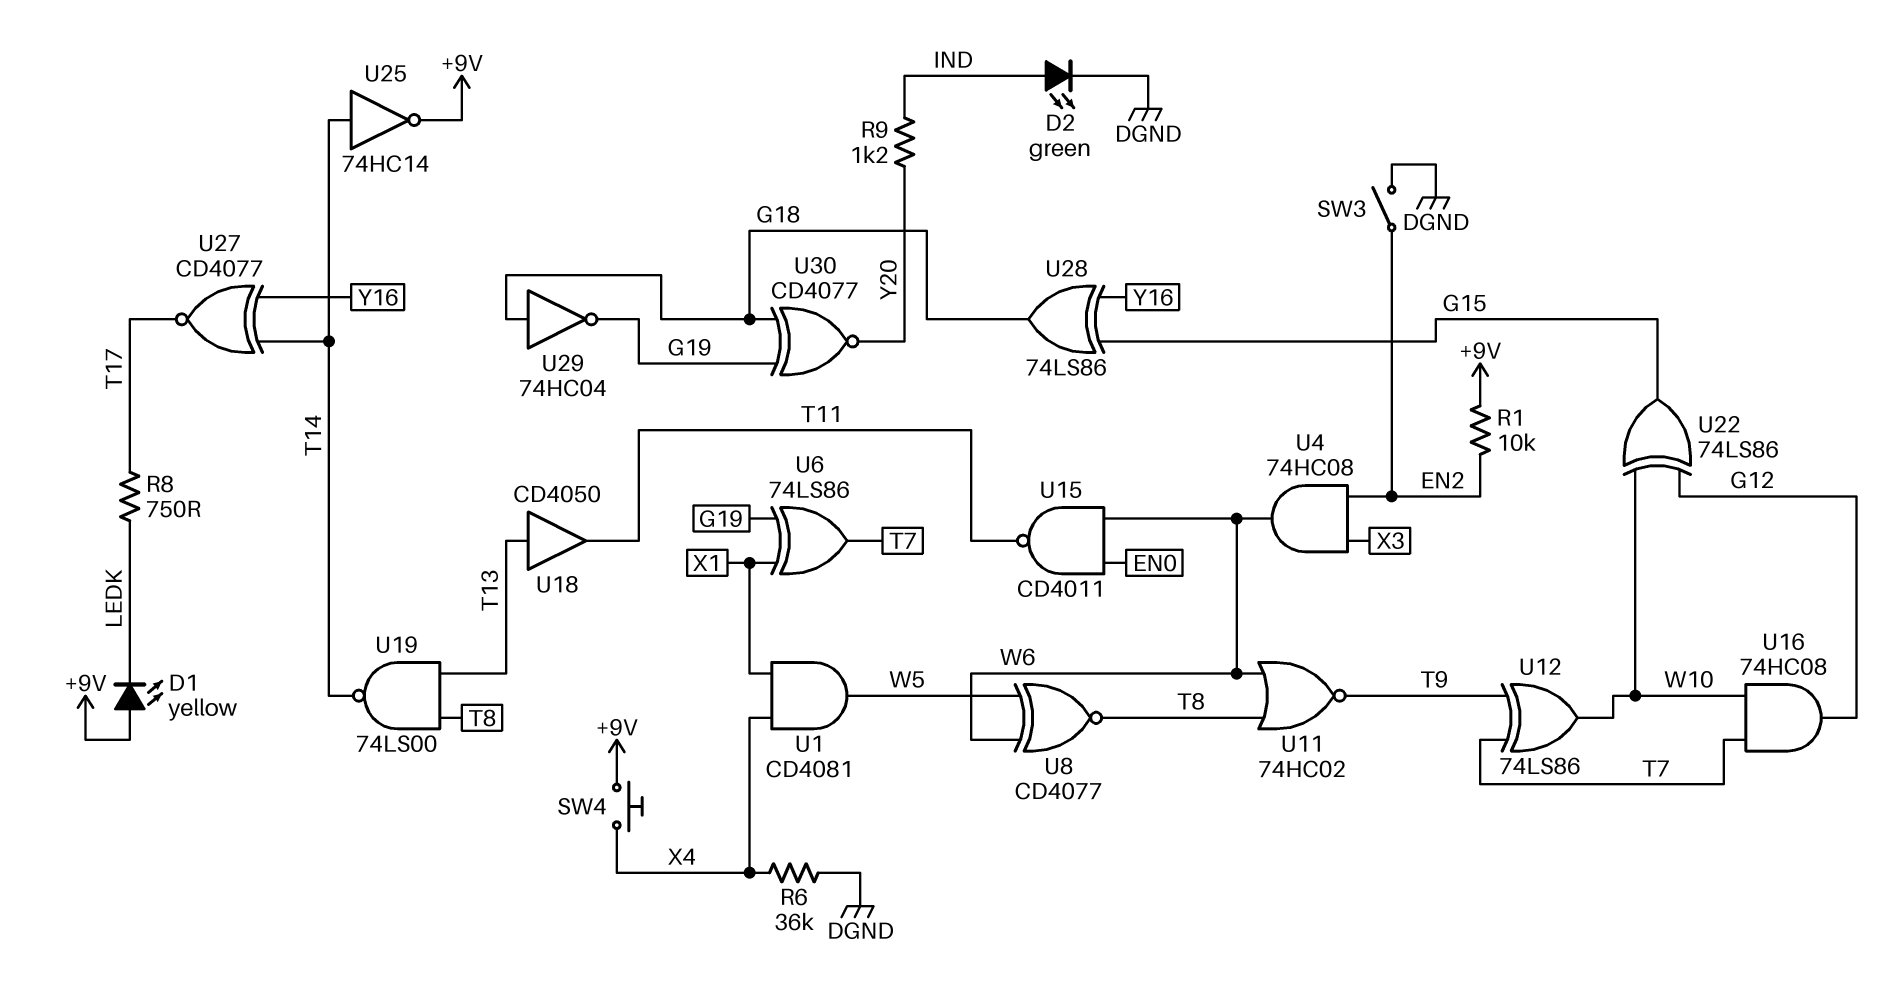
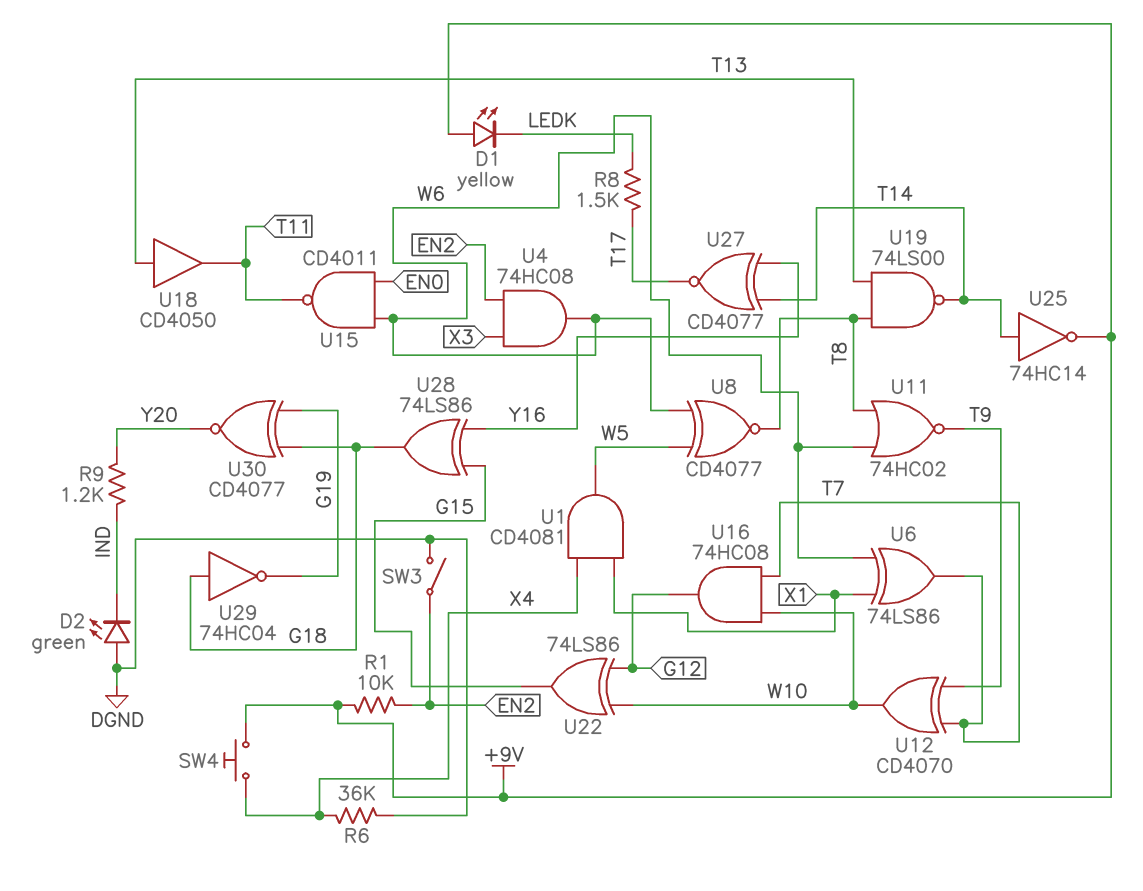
D2: LED green (A IND, K DGND) -> LED green (A DGND, K IND)
R8: 750 (LEDK, T17) -> 1.5k (LEDK, T17)
U6: XOR 74LS86 (in G19, in X1, out T7) -> XOR 74LS86 (in W6, in X1, out T7)
U12: XOR 74LS86 (in T7, in T9, out W10) -> XOR CD4070 (in T7, in T9, out W10)

